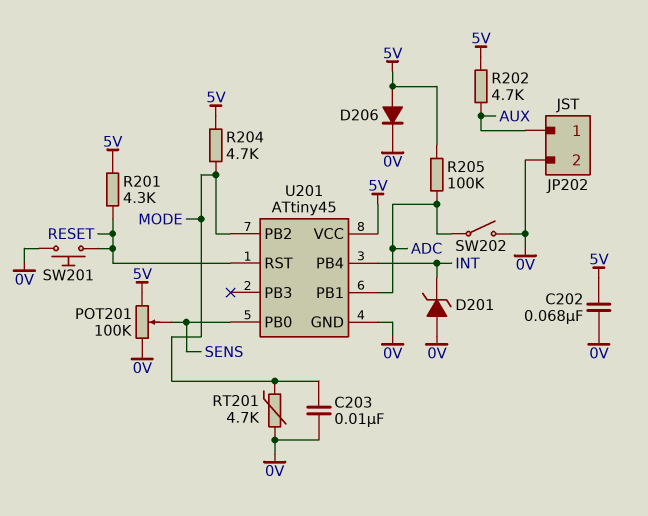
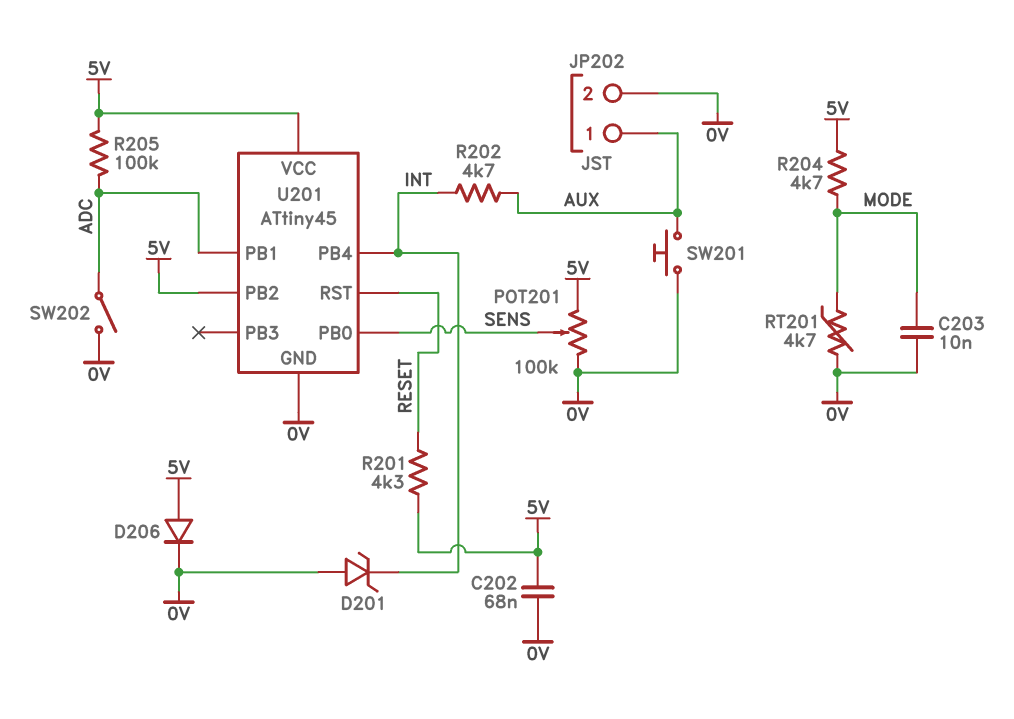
R202: 4.7k (5V, AUX) -> 4.7k (AUX, INT)
SW201: button (0V, RESET) -> button (0V, AUX)
U201 pin PB2: MODE -> 5V

